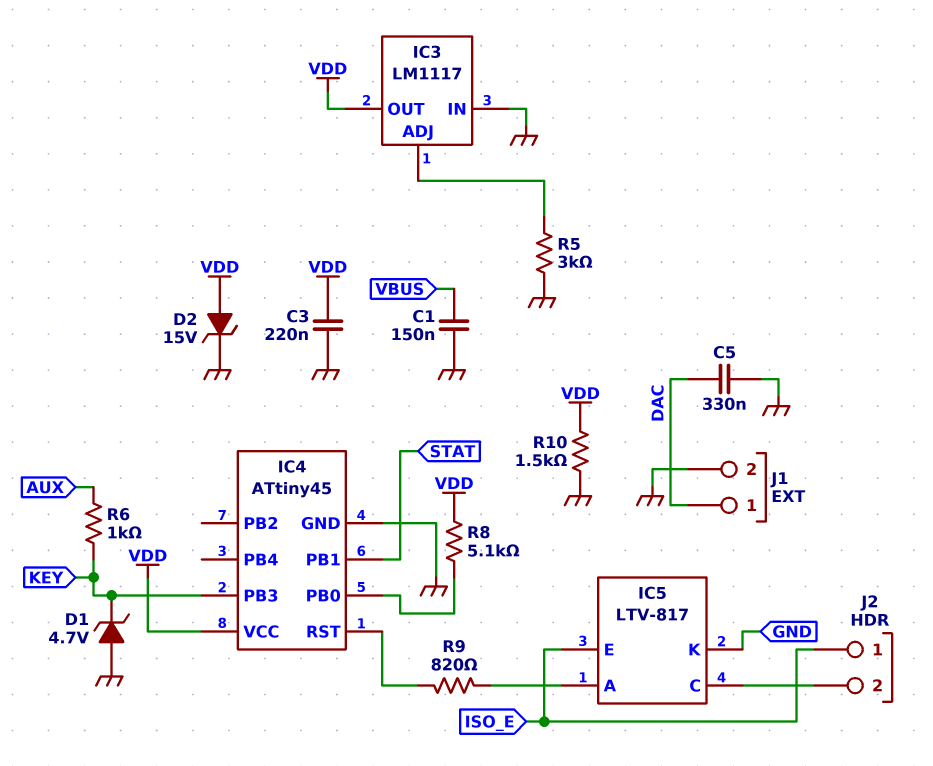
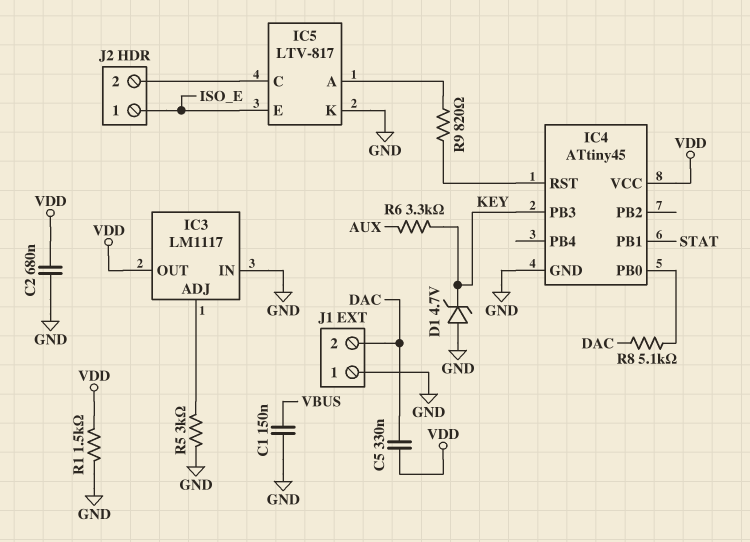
C2: none -> 680nF (GND, VDD)
C3: 220nF (GND, VDD) -> none
C5: 330nF (DAC, GND) -> 330nF (DAC, VDD)
D2: zener 15V (A VDD, K GND) -> none
J1 pin 1: DAC -> GND
J1 pin 2: GND -> DAC
R1: none -> 1.5k (GND, VDD)
R6: 1k (AUX, KEY) -> 3.3k (AUX, KEY)
R8: 5.1k (IC4/PB0, VDD) -> 5.1k (DAC, IC4/PB0)
R10: 1.5k (GND, VDD) -> none

